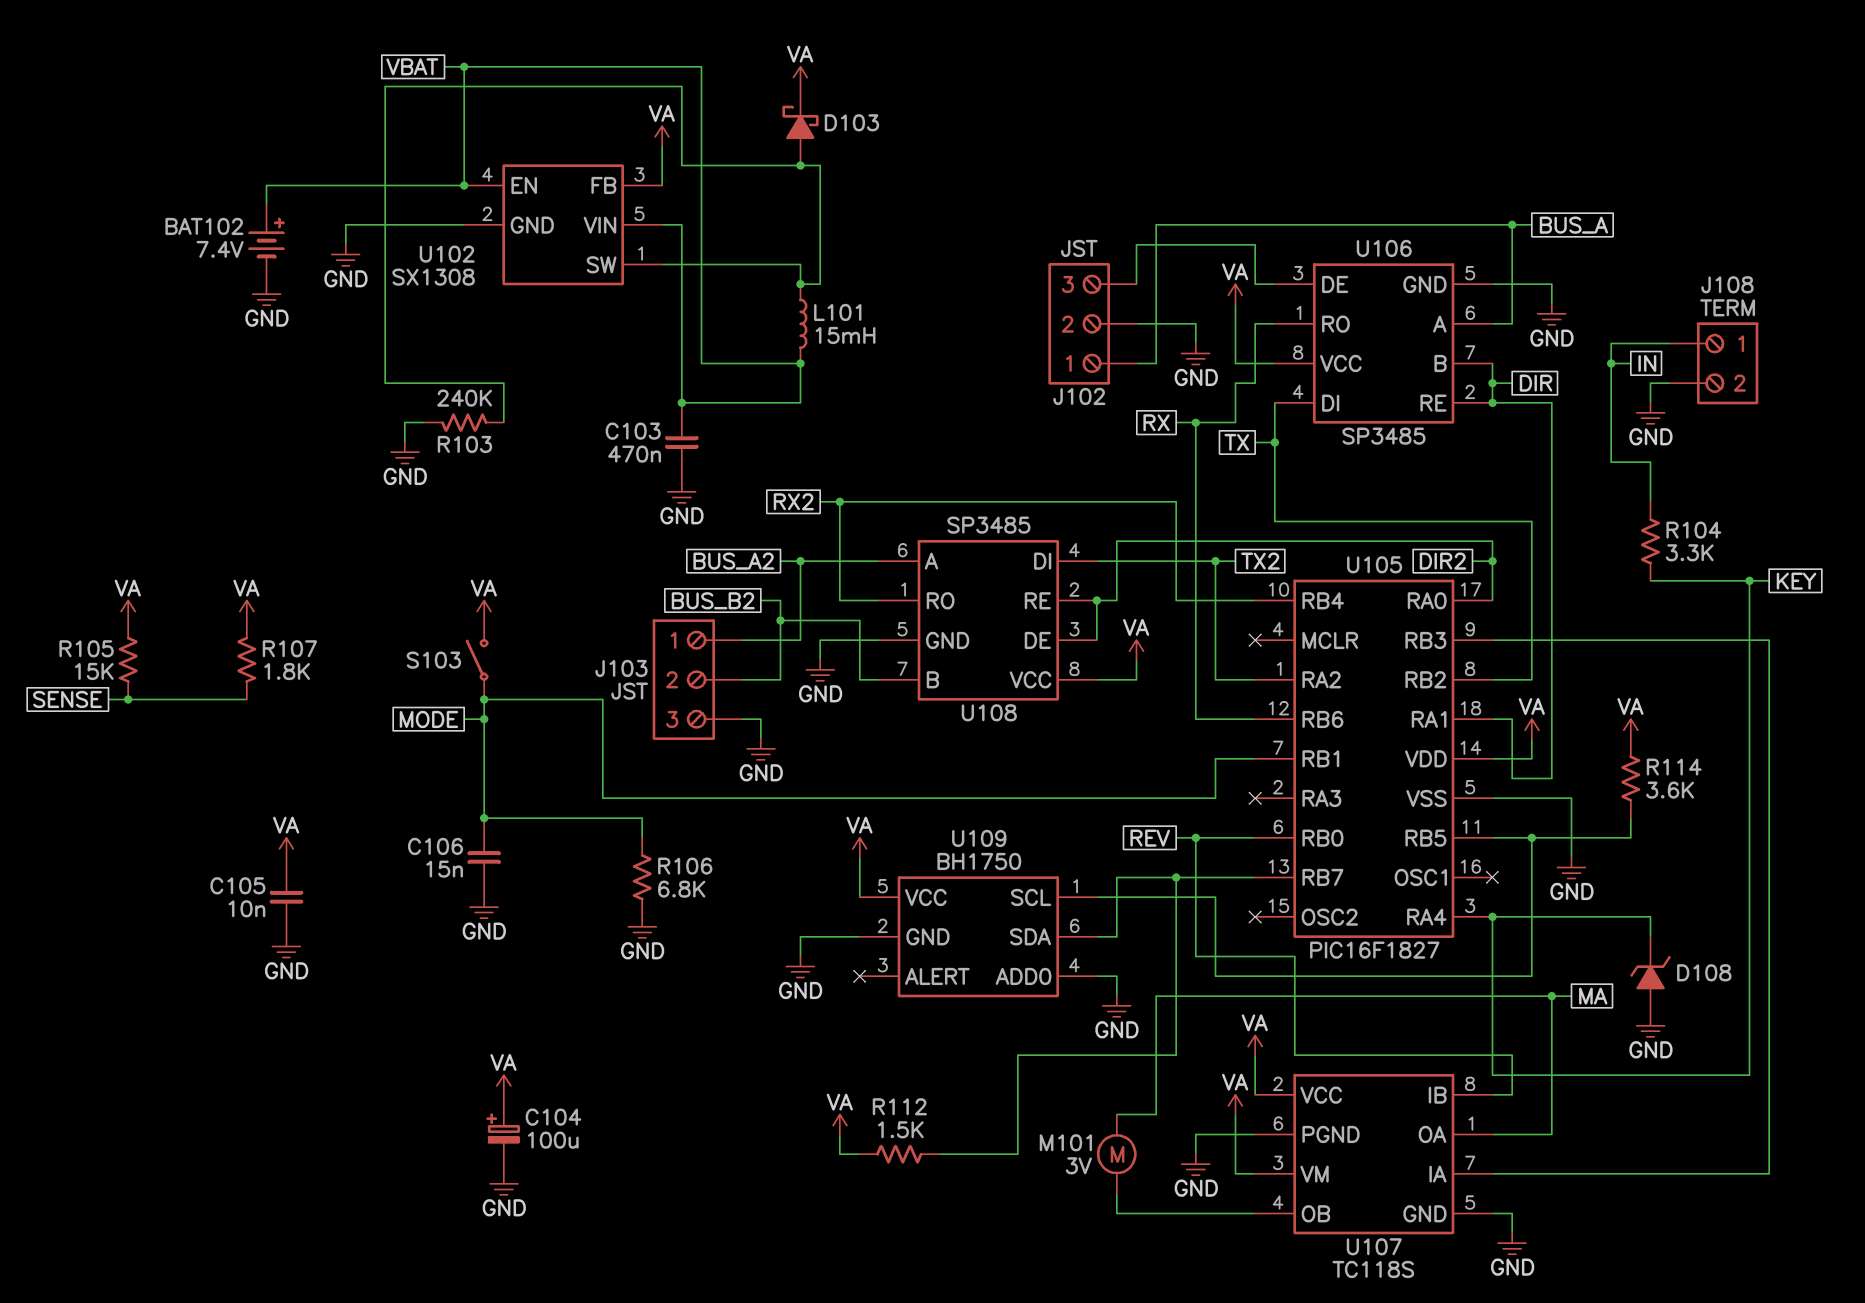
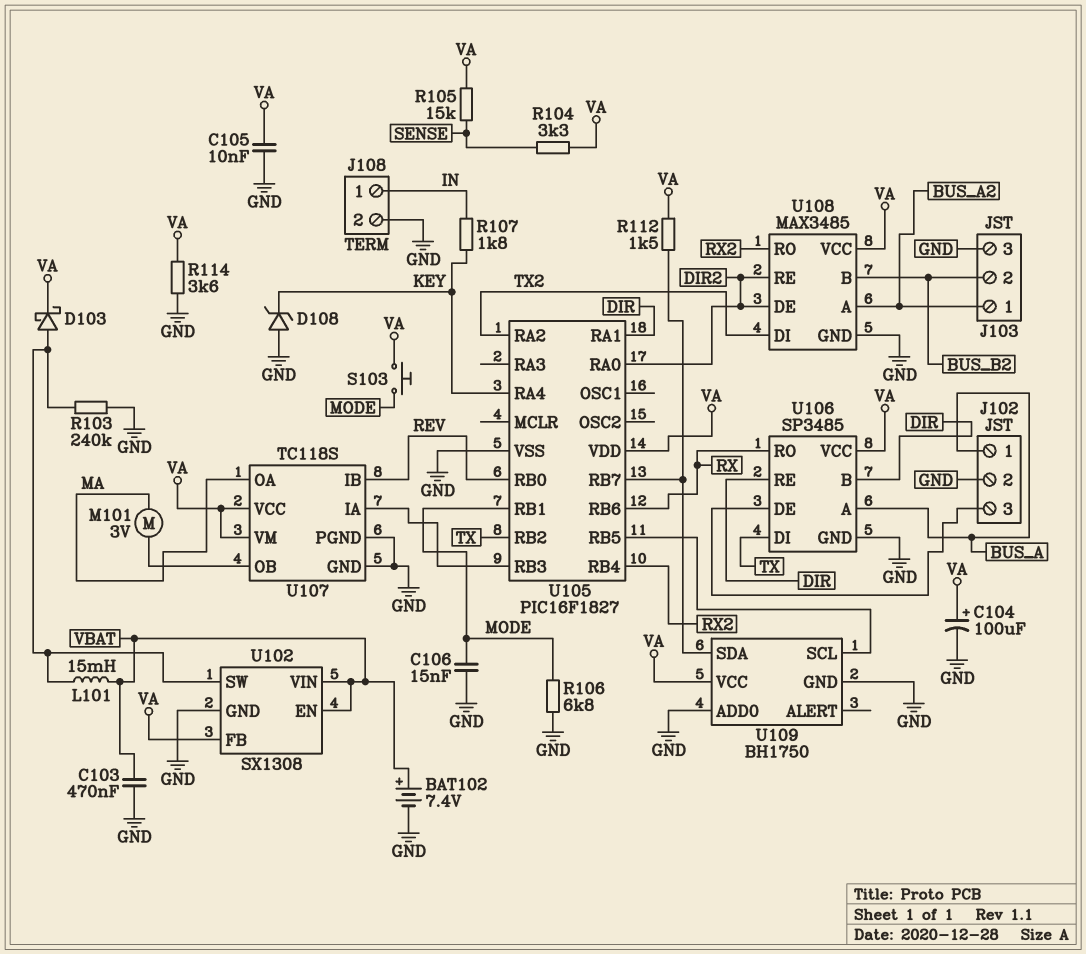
R104: 3.3k (IN, KEY) -> 3.3k (SENSE, VA)
R107: 1.8k (SENSE, VA) -> 1.8k (IN, KEY)
R114: 3.6k (U105/RB5, VA) -> 3.6k (GND, VA)
S103: switch (MODE, VA) -> button (MODE, VA)
U108: SP3485 -> MAX3485

